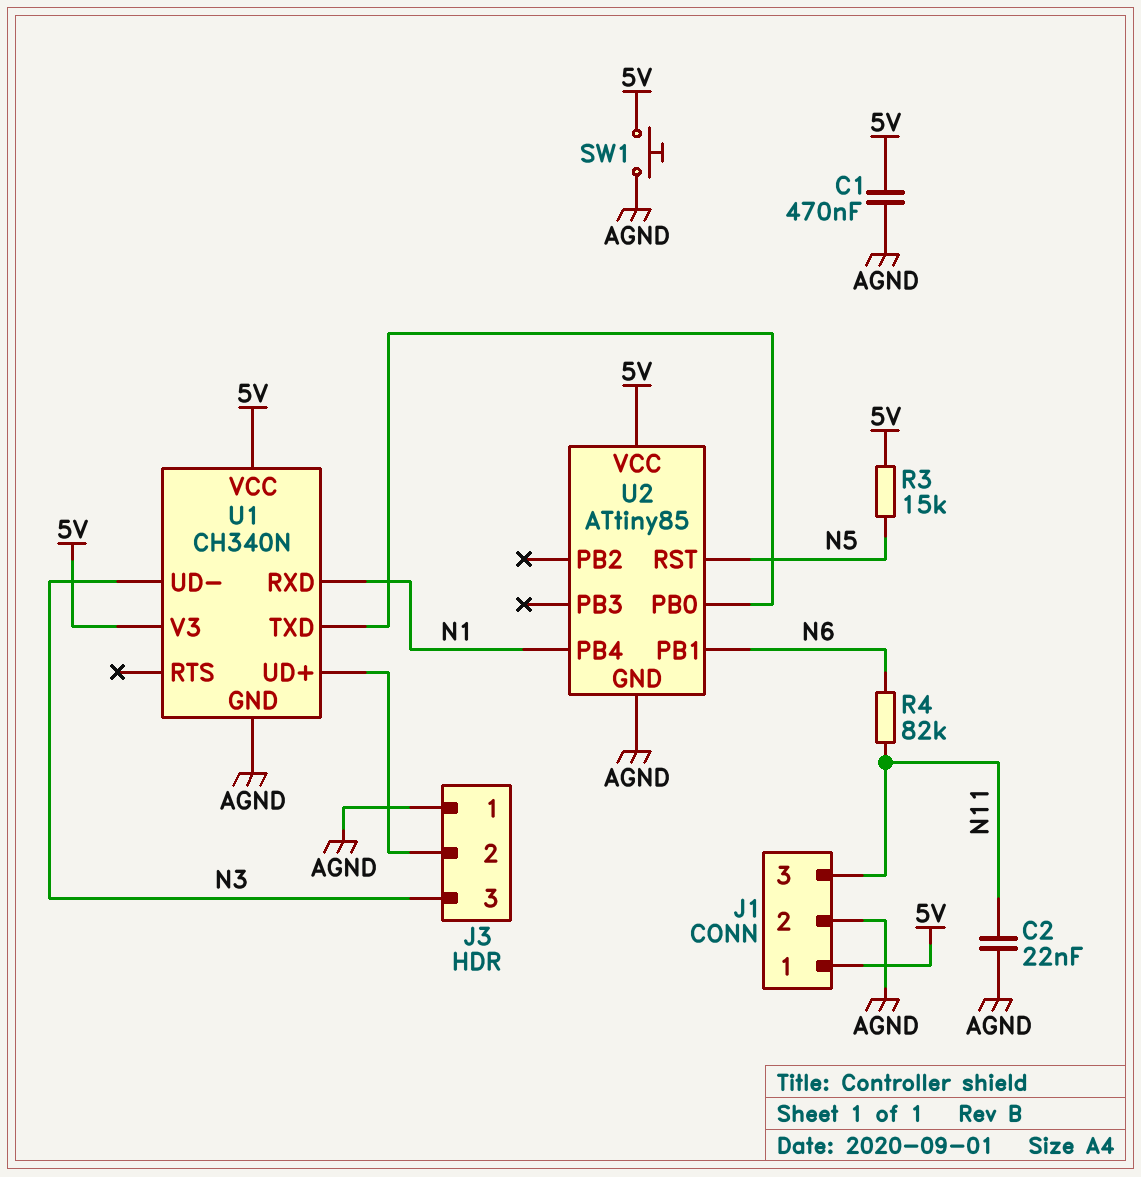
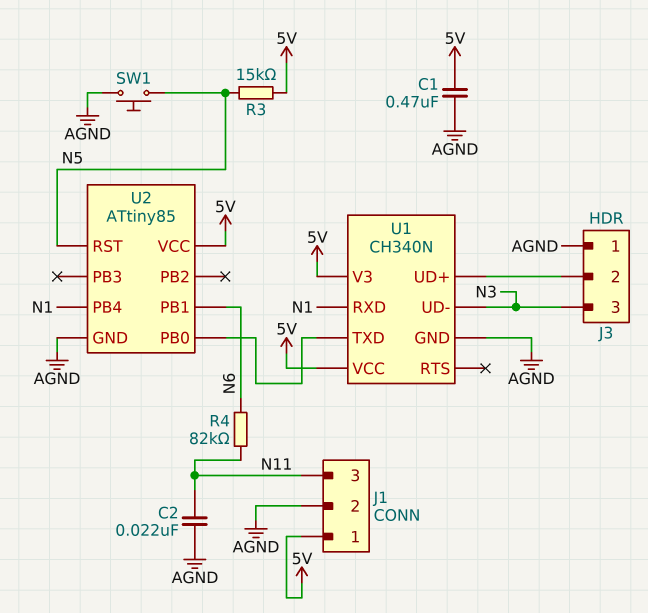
SW1: button (5V, AGND) -> button (AGND, N5)

